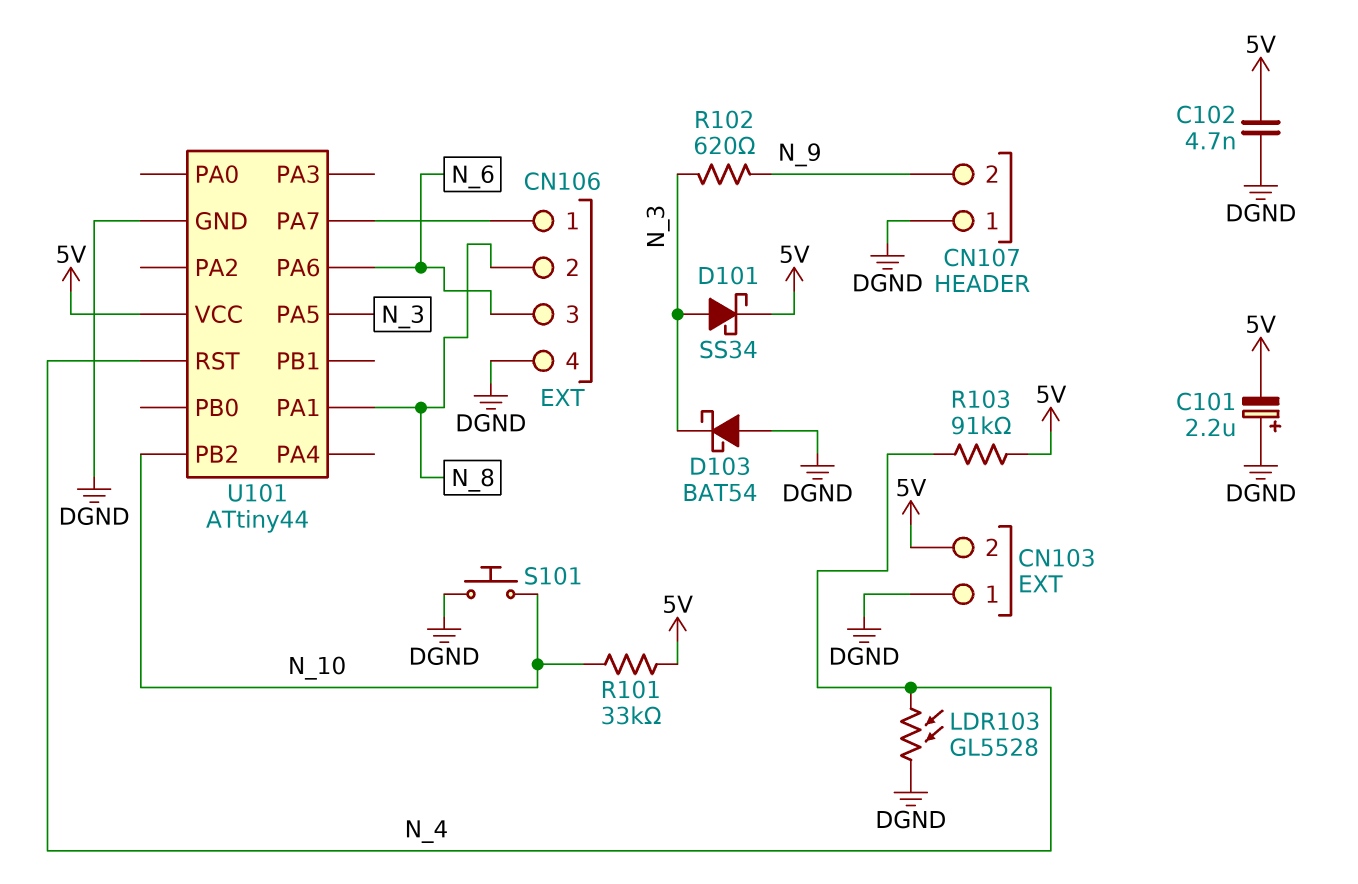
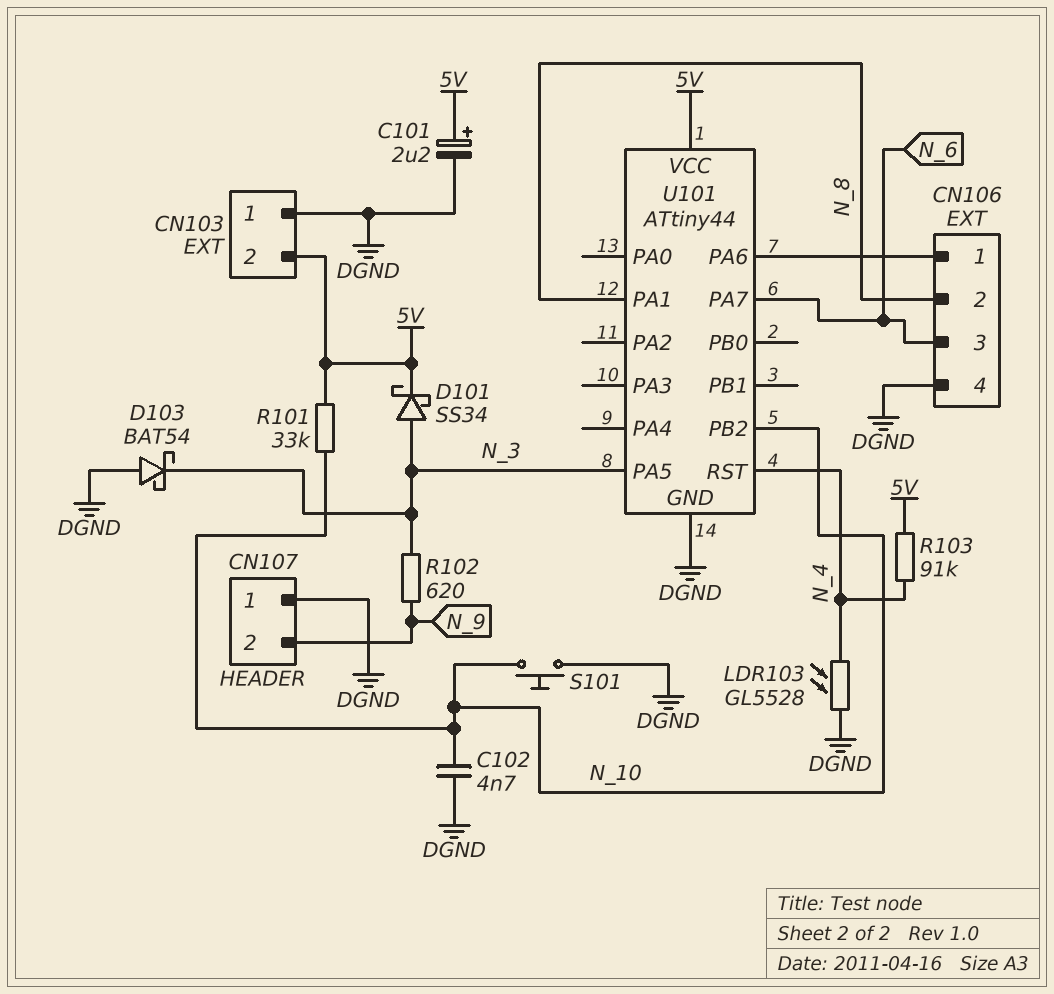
C101: 2.2uF (plus DGND, minus 5V) -> 2.2uF (plus 5V, minus DGND)
C102: 4.7nF (5V, DGND) -> 4.7nF (DGND, N_10)
U101 pin PA6: N_6 -> CN106/1
U101 pin PA7: CN106/1 -> N_6

